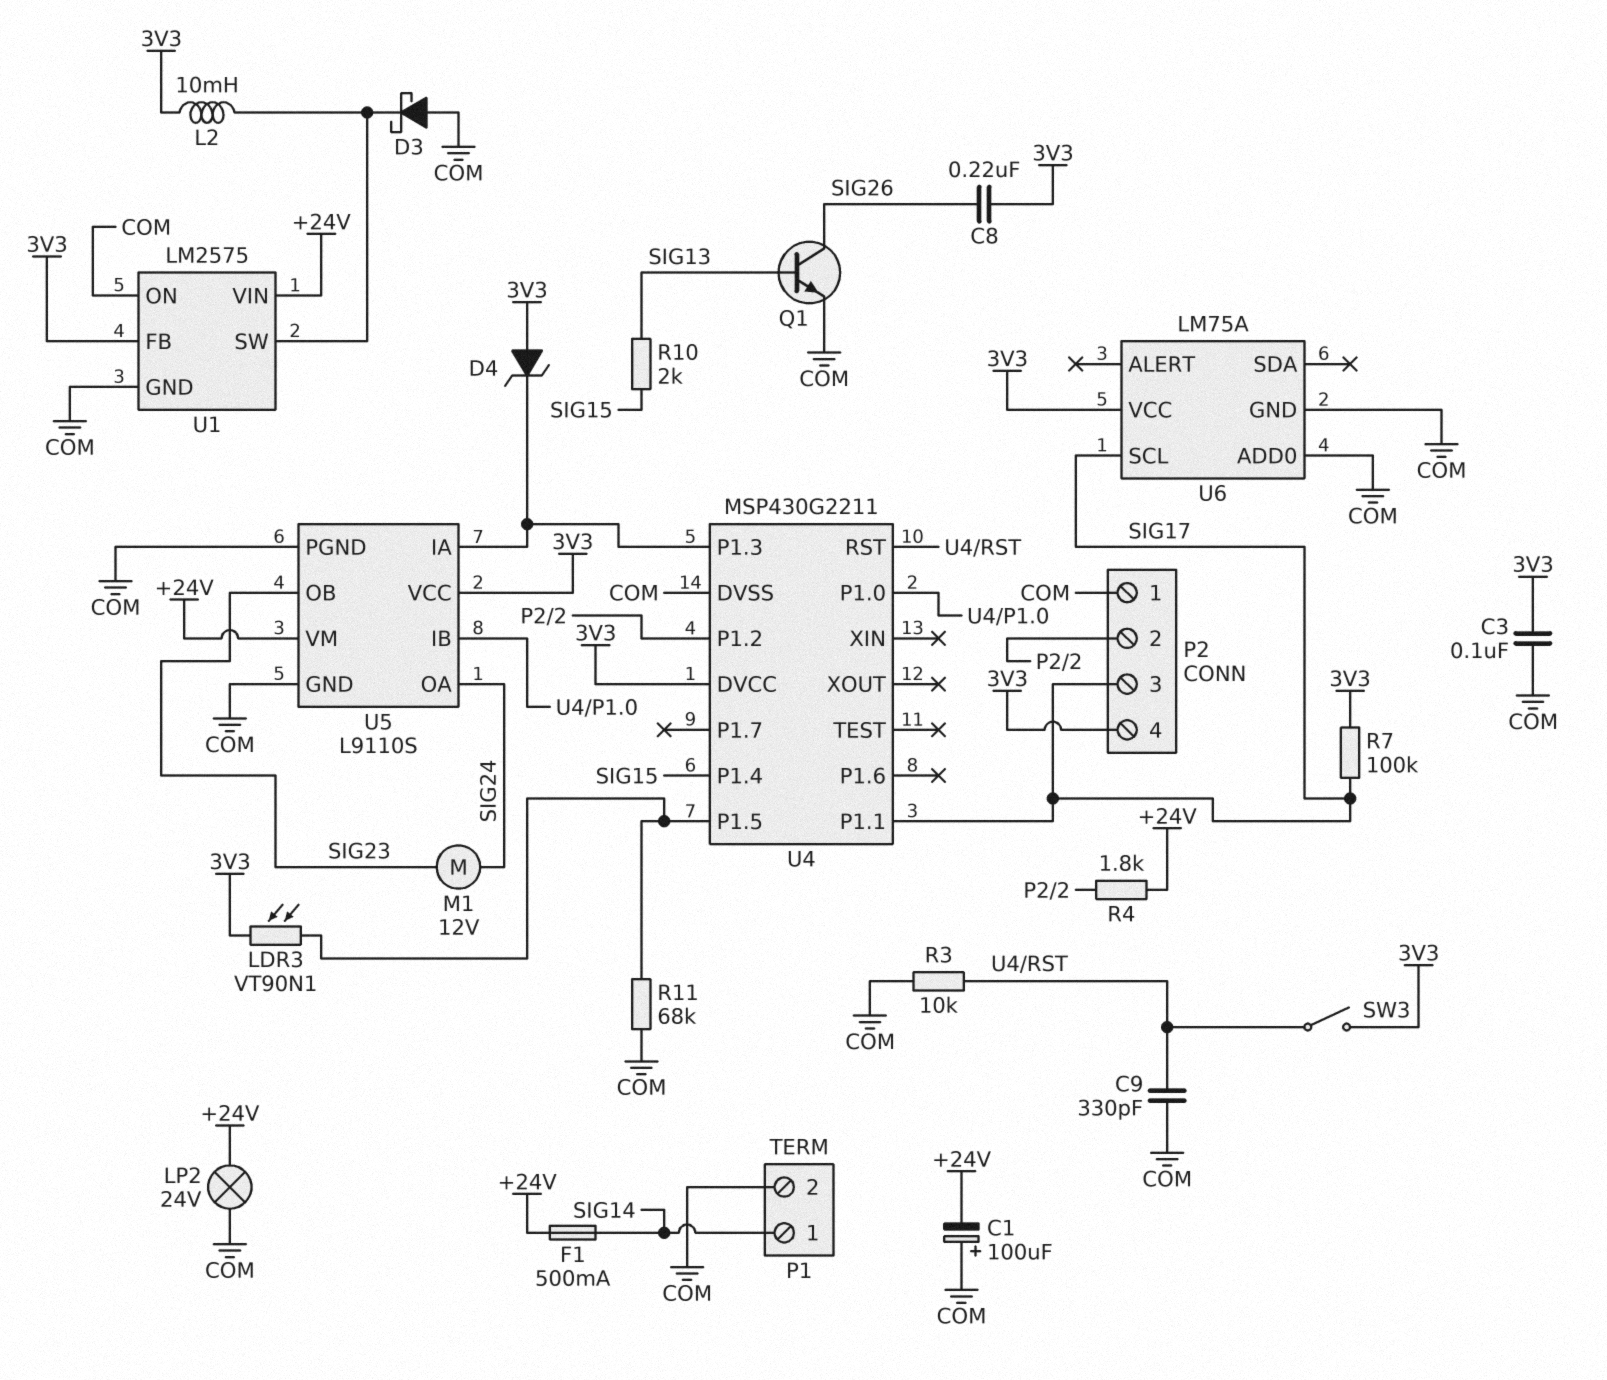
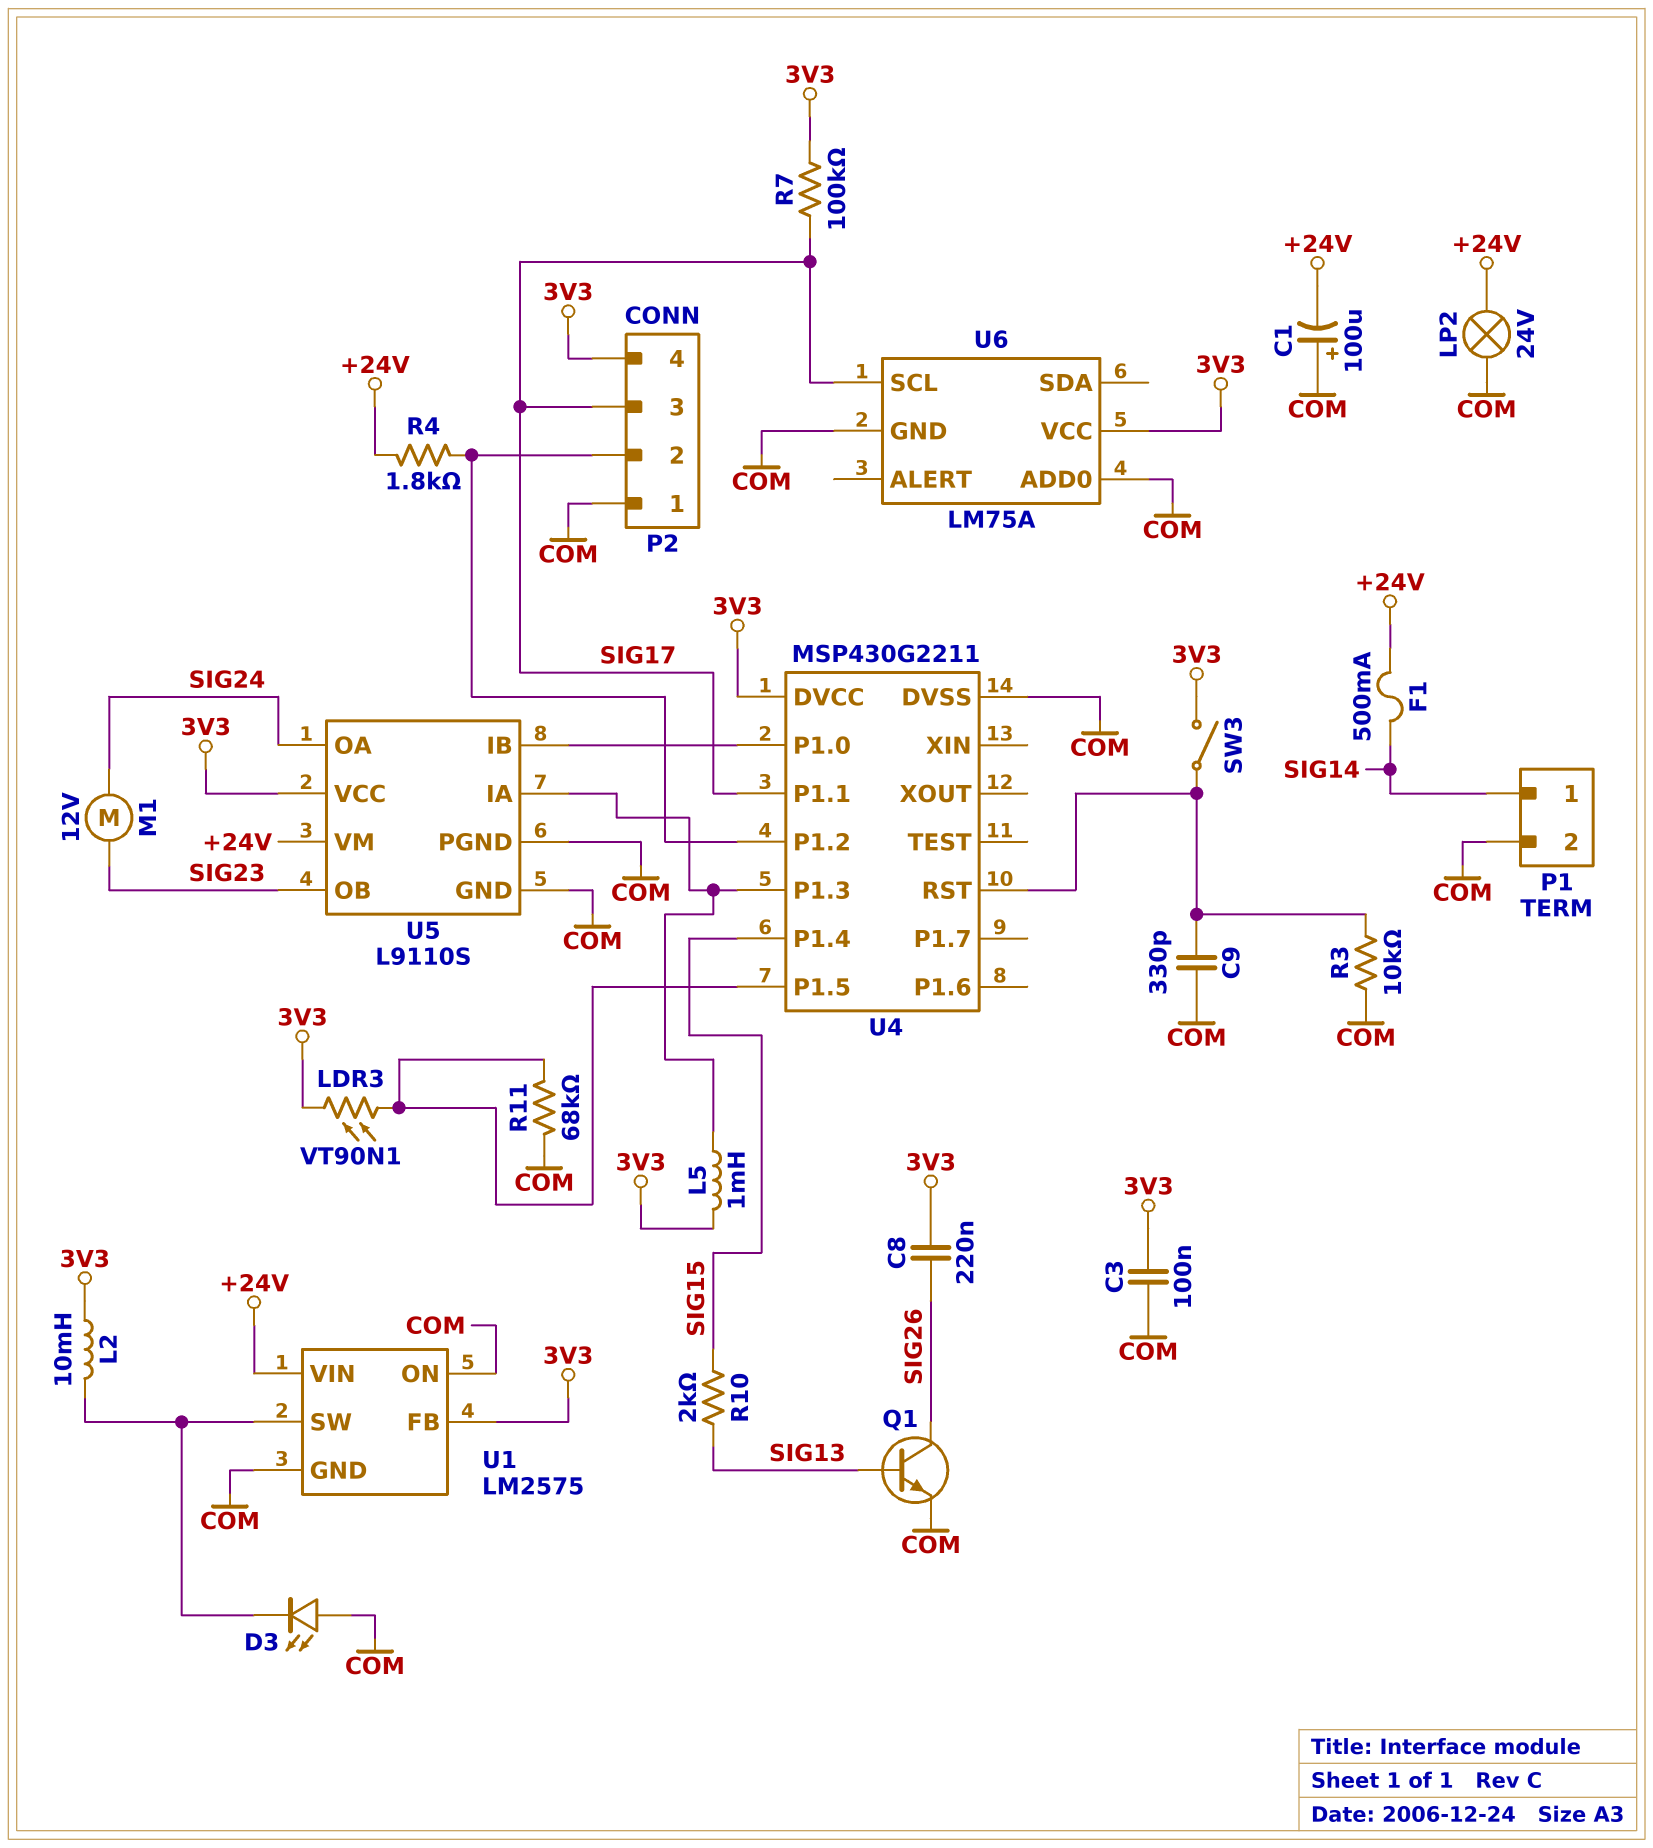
D3: schottky (A COM, K U1/SW) -> LED (A COM, K U1/SW)
D4: zener (A 3V3, K U4/P1.3) -> none
L5: none -> 1mH (3V3, U4/P1.3)

